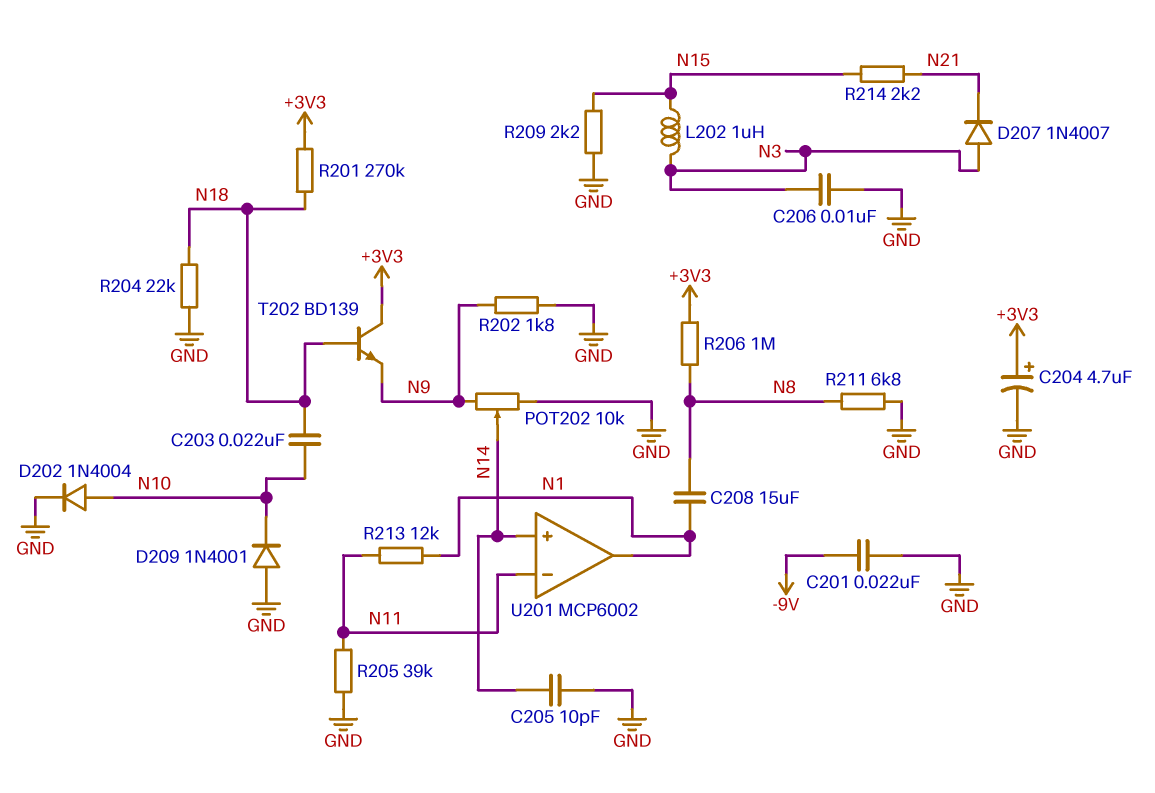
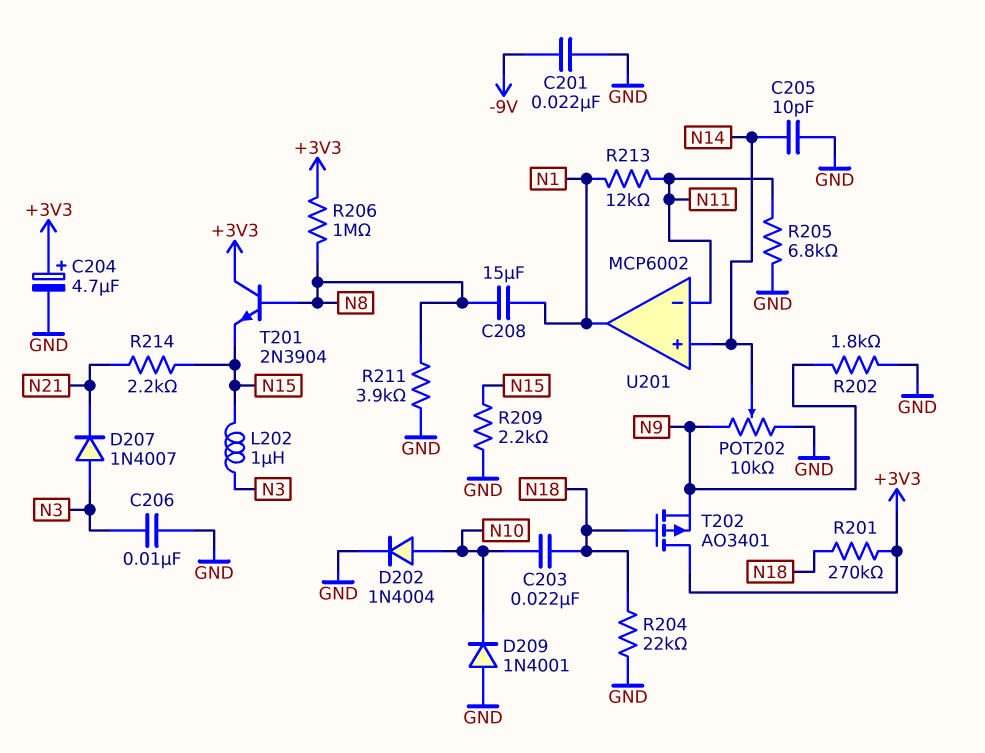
R205: 39k (GND, N11) -> 6.8k (GND, N11)
R211: 6.8k (GND, N8) -> 3.9k (GND, N8)
T201: none -> NPN 2N3904 (B N8, C +3V3, E N15)
T202: NPN BD139 (B N18, C +3V3, E N9) -> PMOS AO3401 (G N18, D +3V3, S N9)

